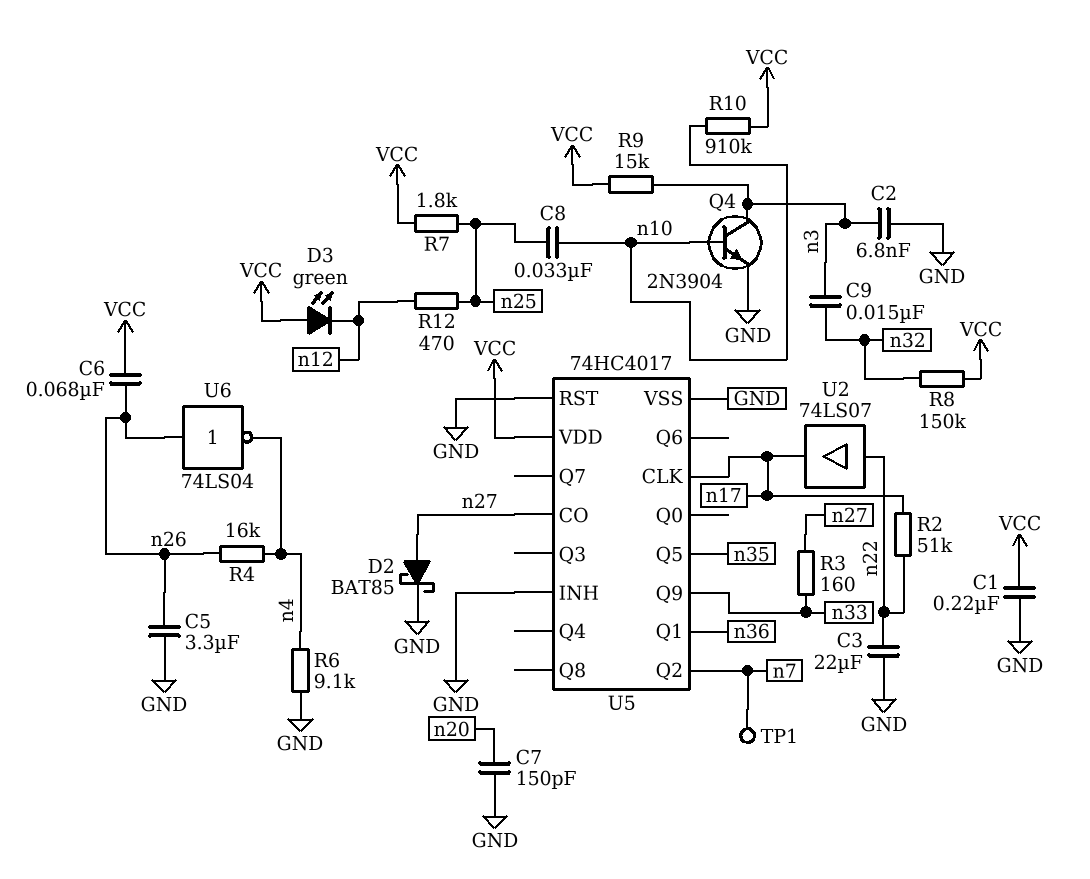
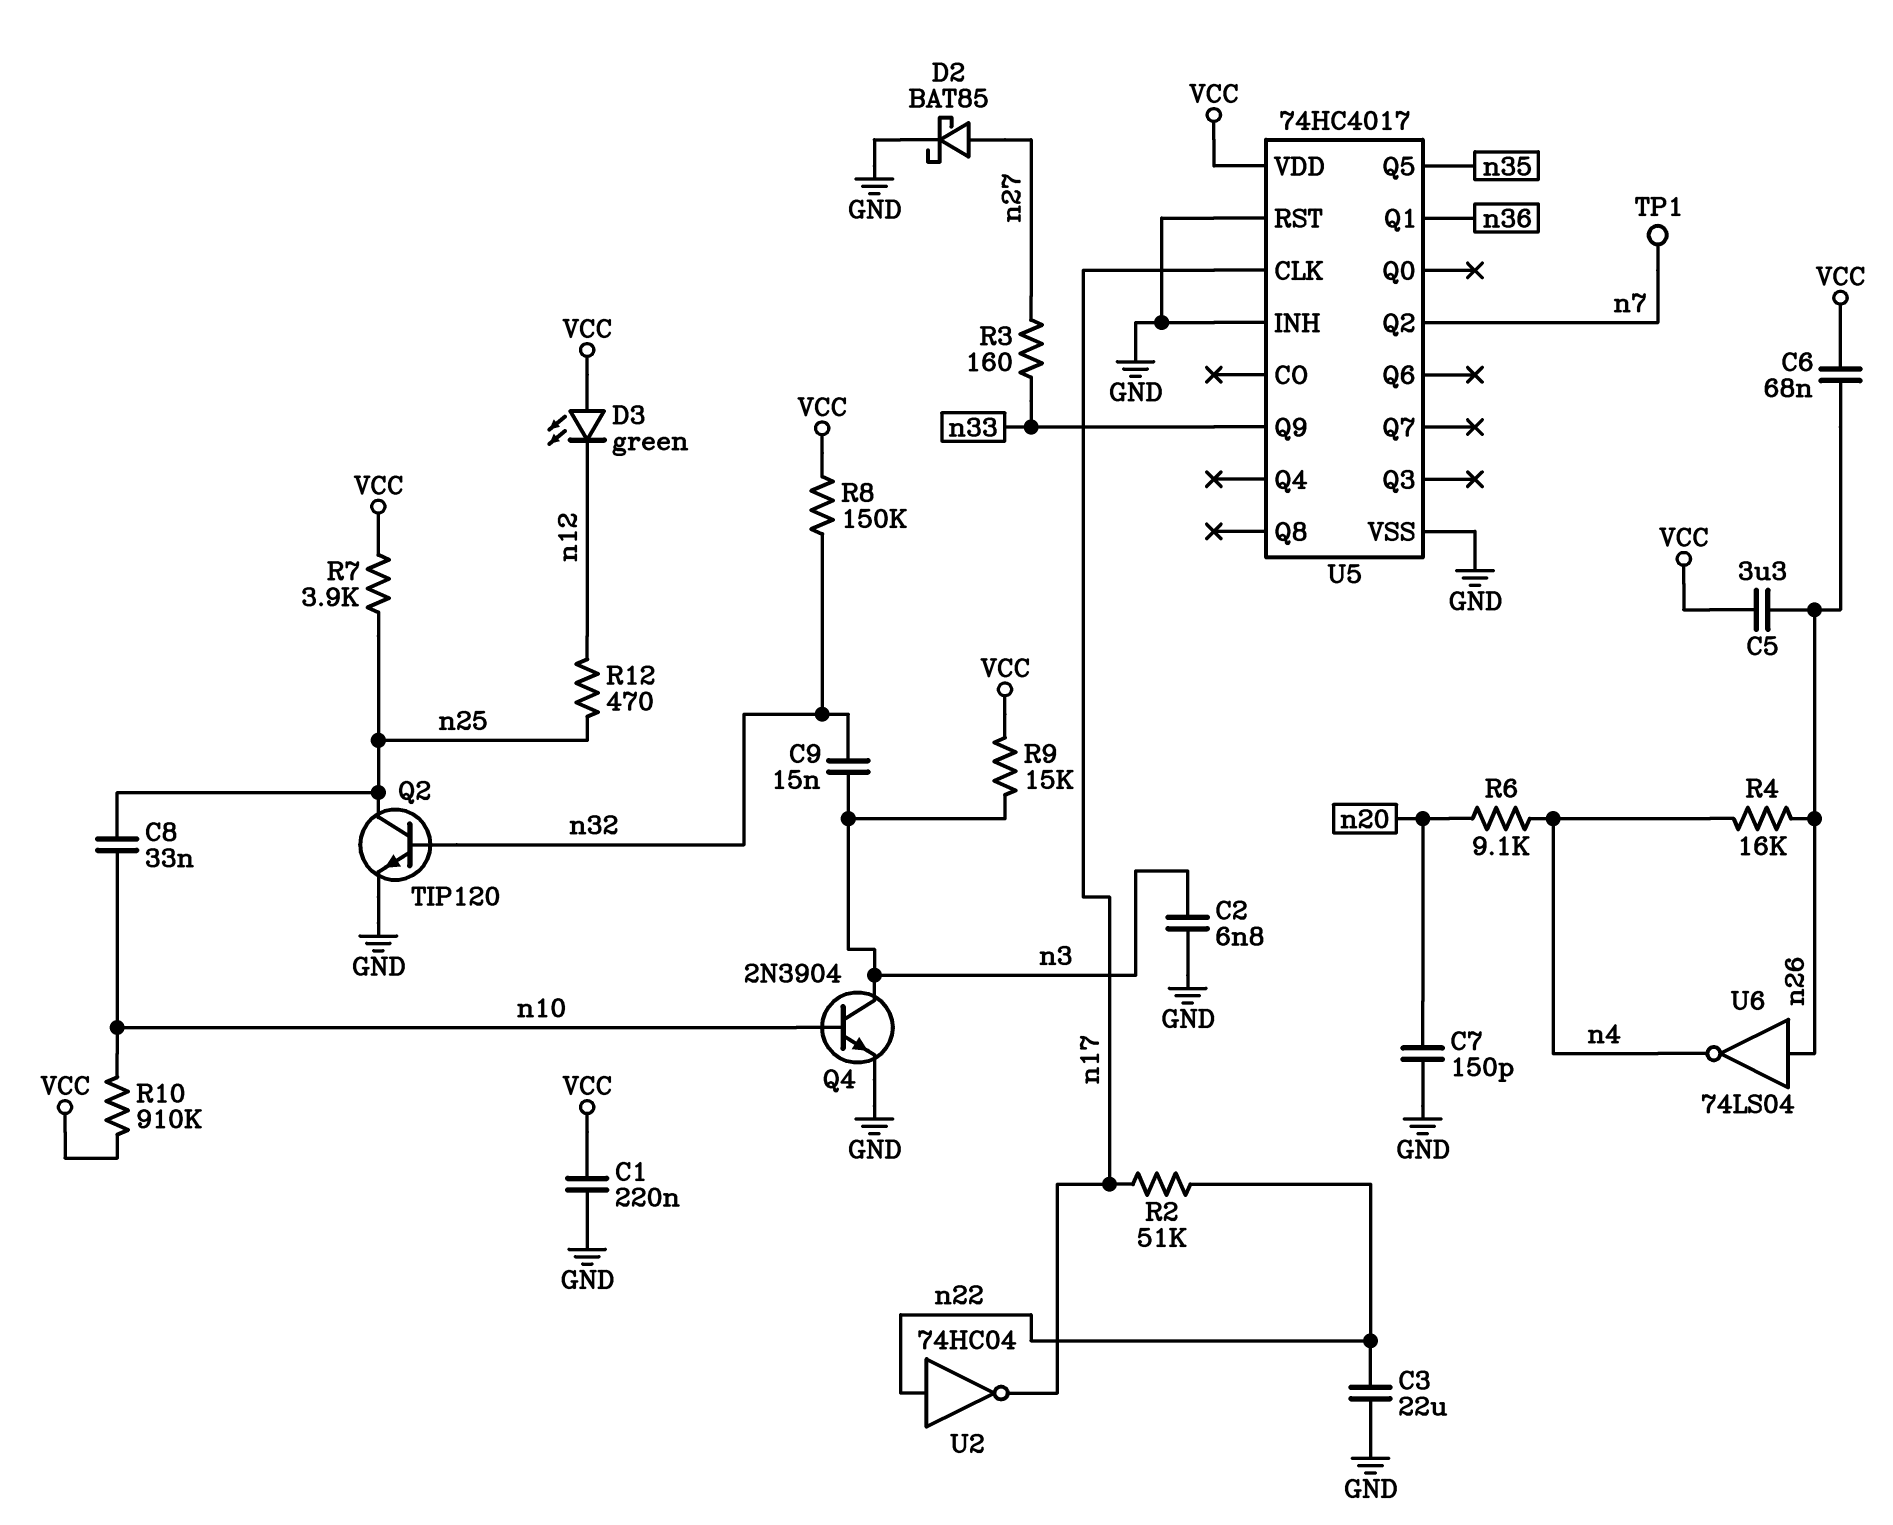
C5: 3.3uF (GND, n26) -> 3.3uF (VCC, n26)
Q2: none -> NPN TIP120 (B n32, C n25, E GND)
R6: 9.1k (GND, n4) -> 9.1k (n4, n20)
R7: 1.8k (VCC, n25) -> 3.9k (VCC, n25)
U2: buffer 74LS07 (in n22, out n17) -> NOT 74HC04 (in n22, out n17)
U5 pin CO: n27 -> none

